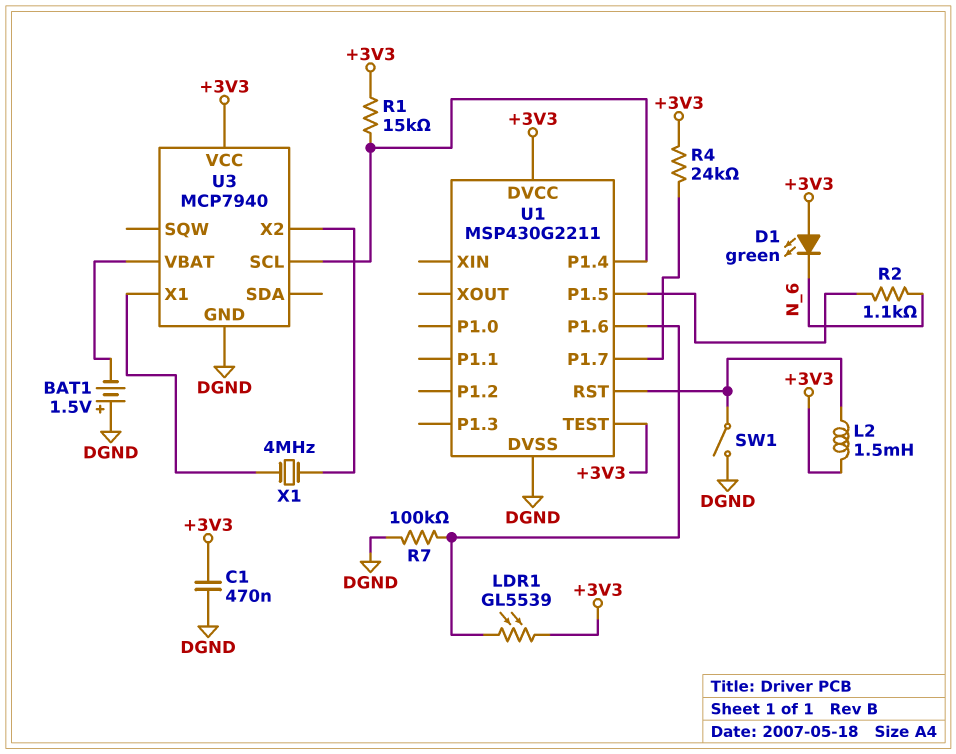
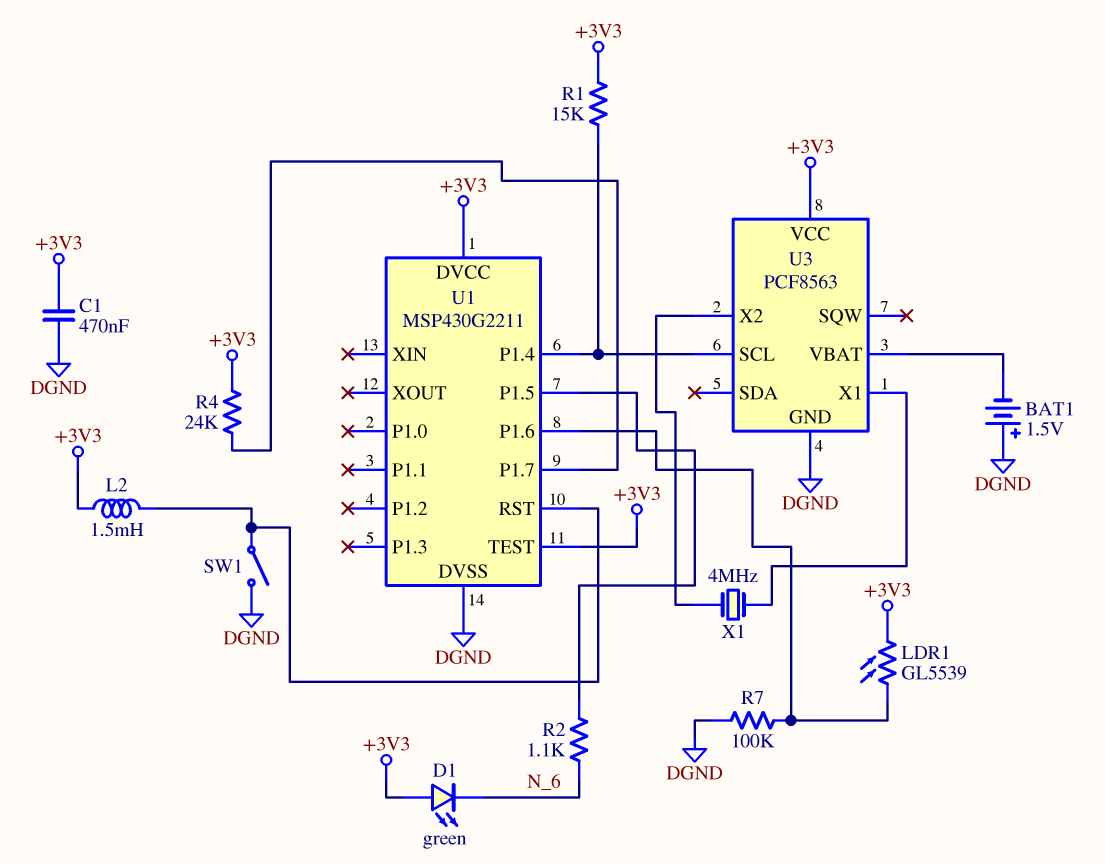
U3: MCP7940 -> PCF8563

